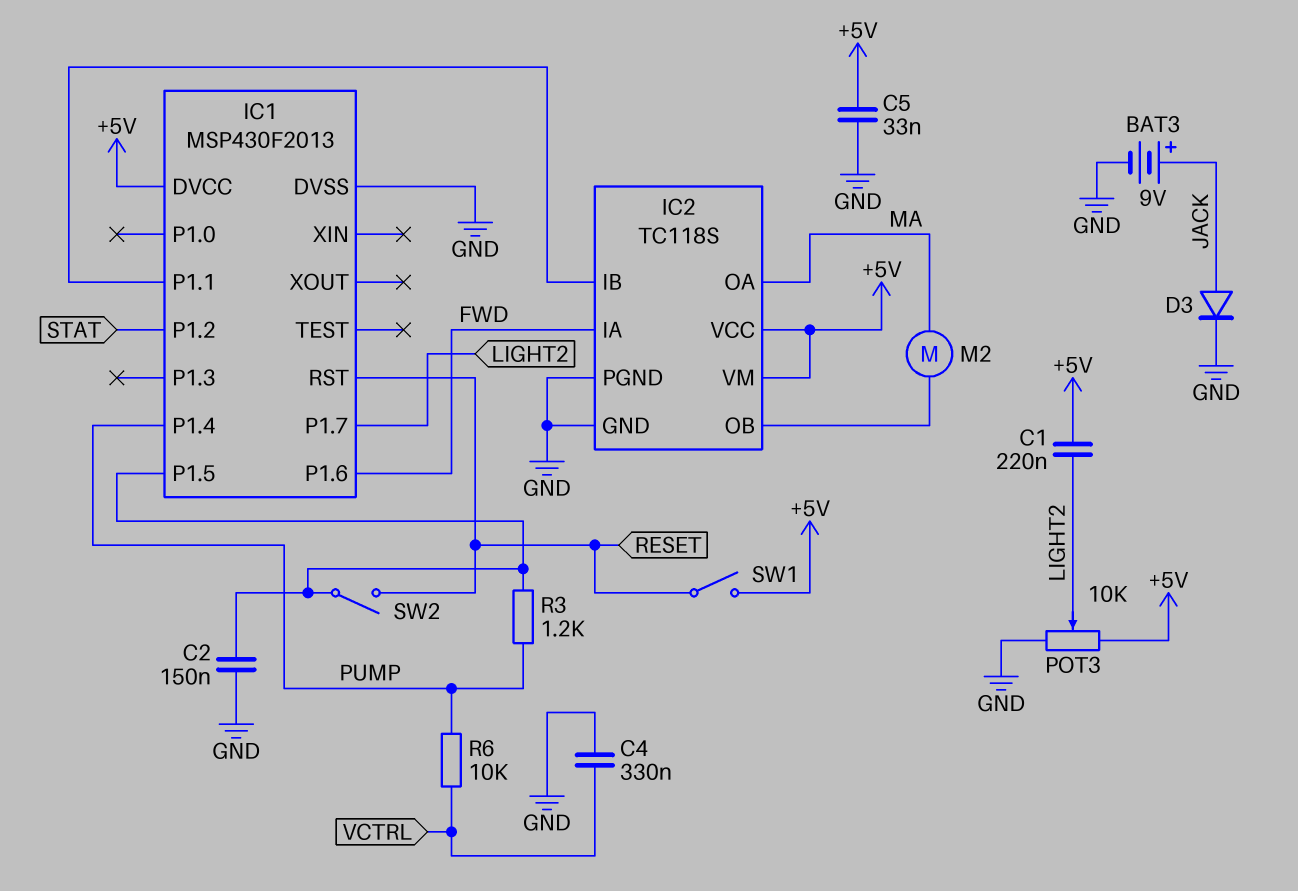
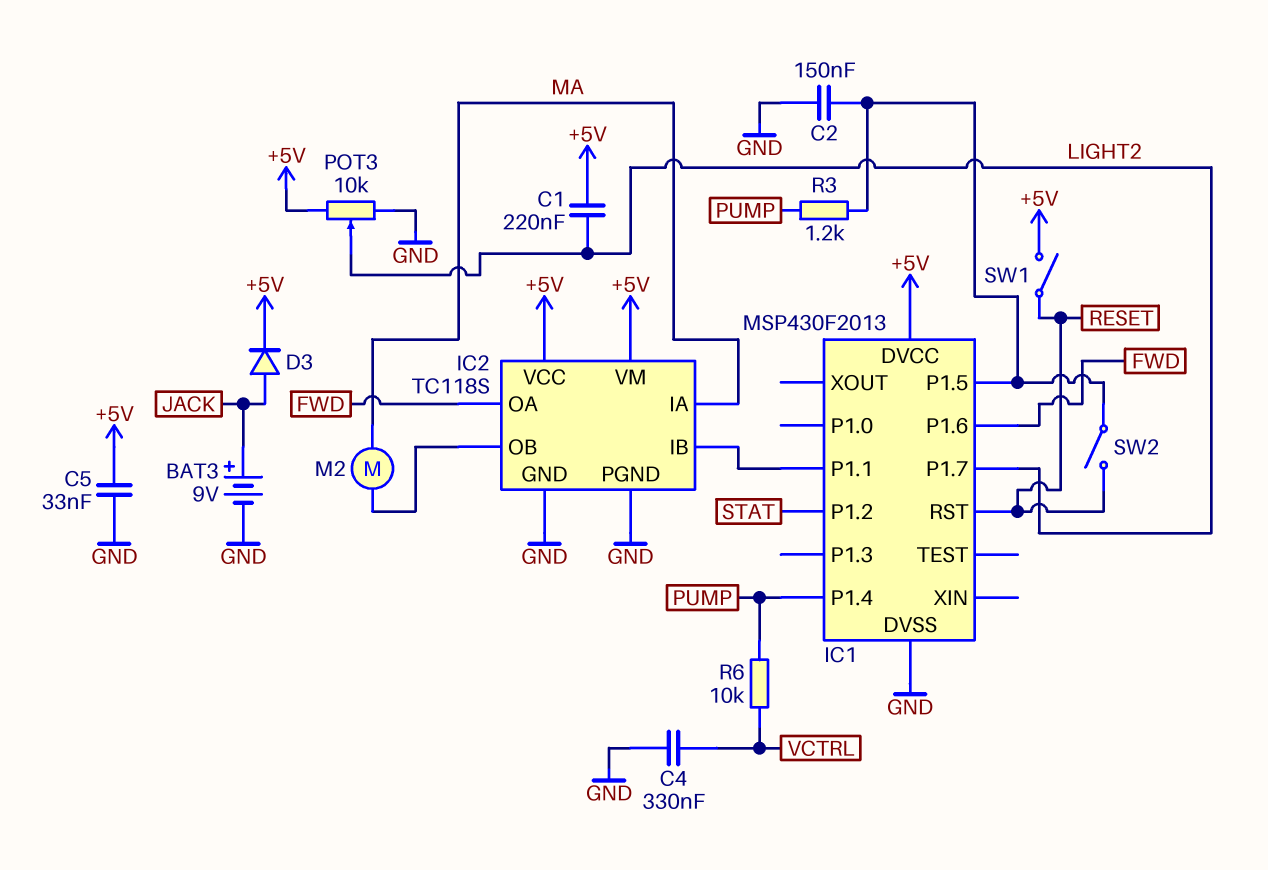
D3: diode (A JACK, K GND) -> diode (A JACK, K +5V)
IC2 pin IA: FWD -> MA
IC2 pin OA: MA -> FWD

